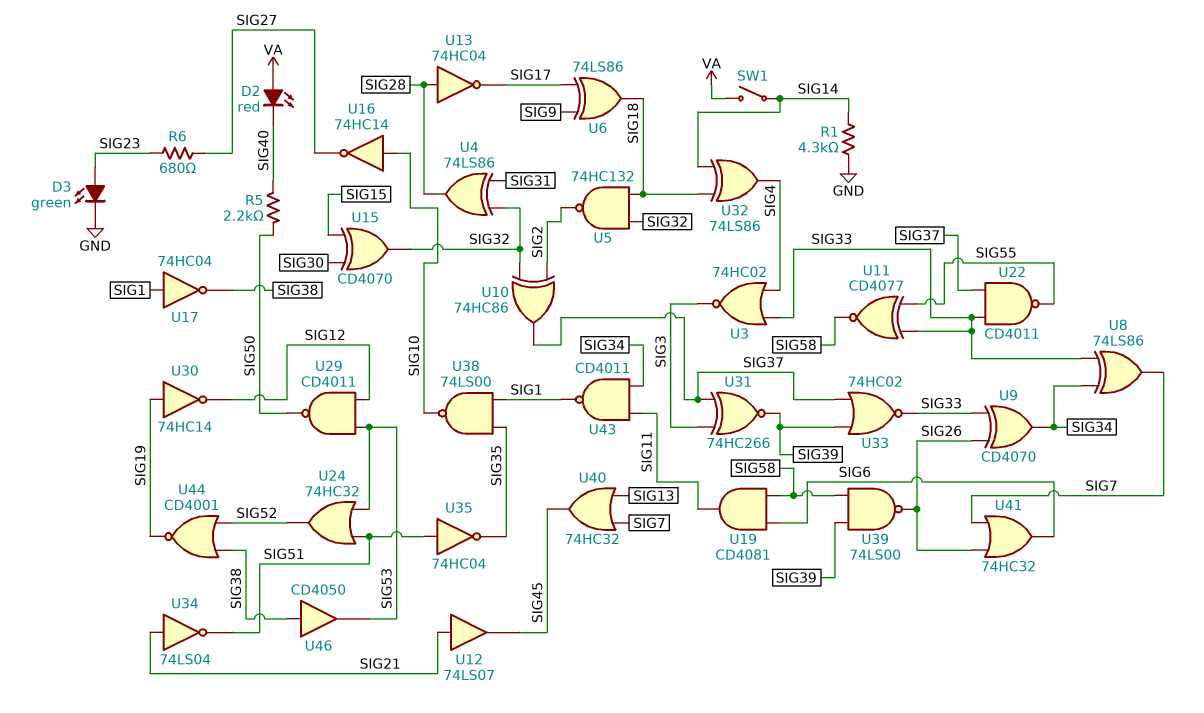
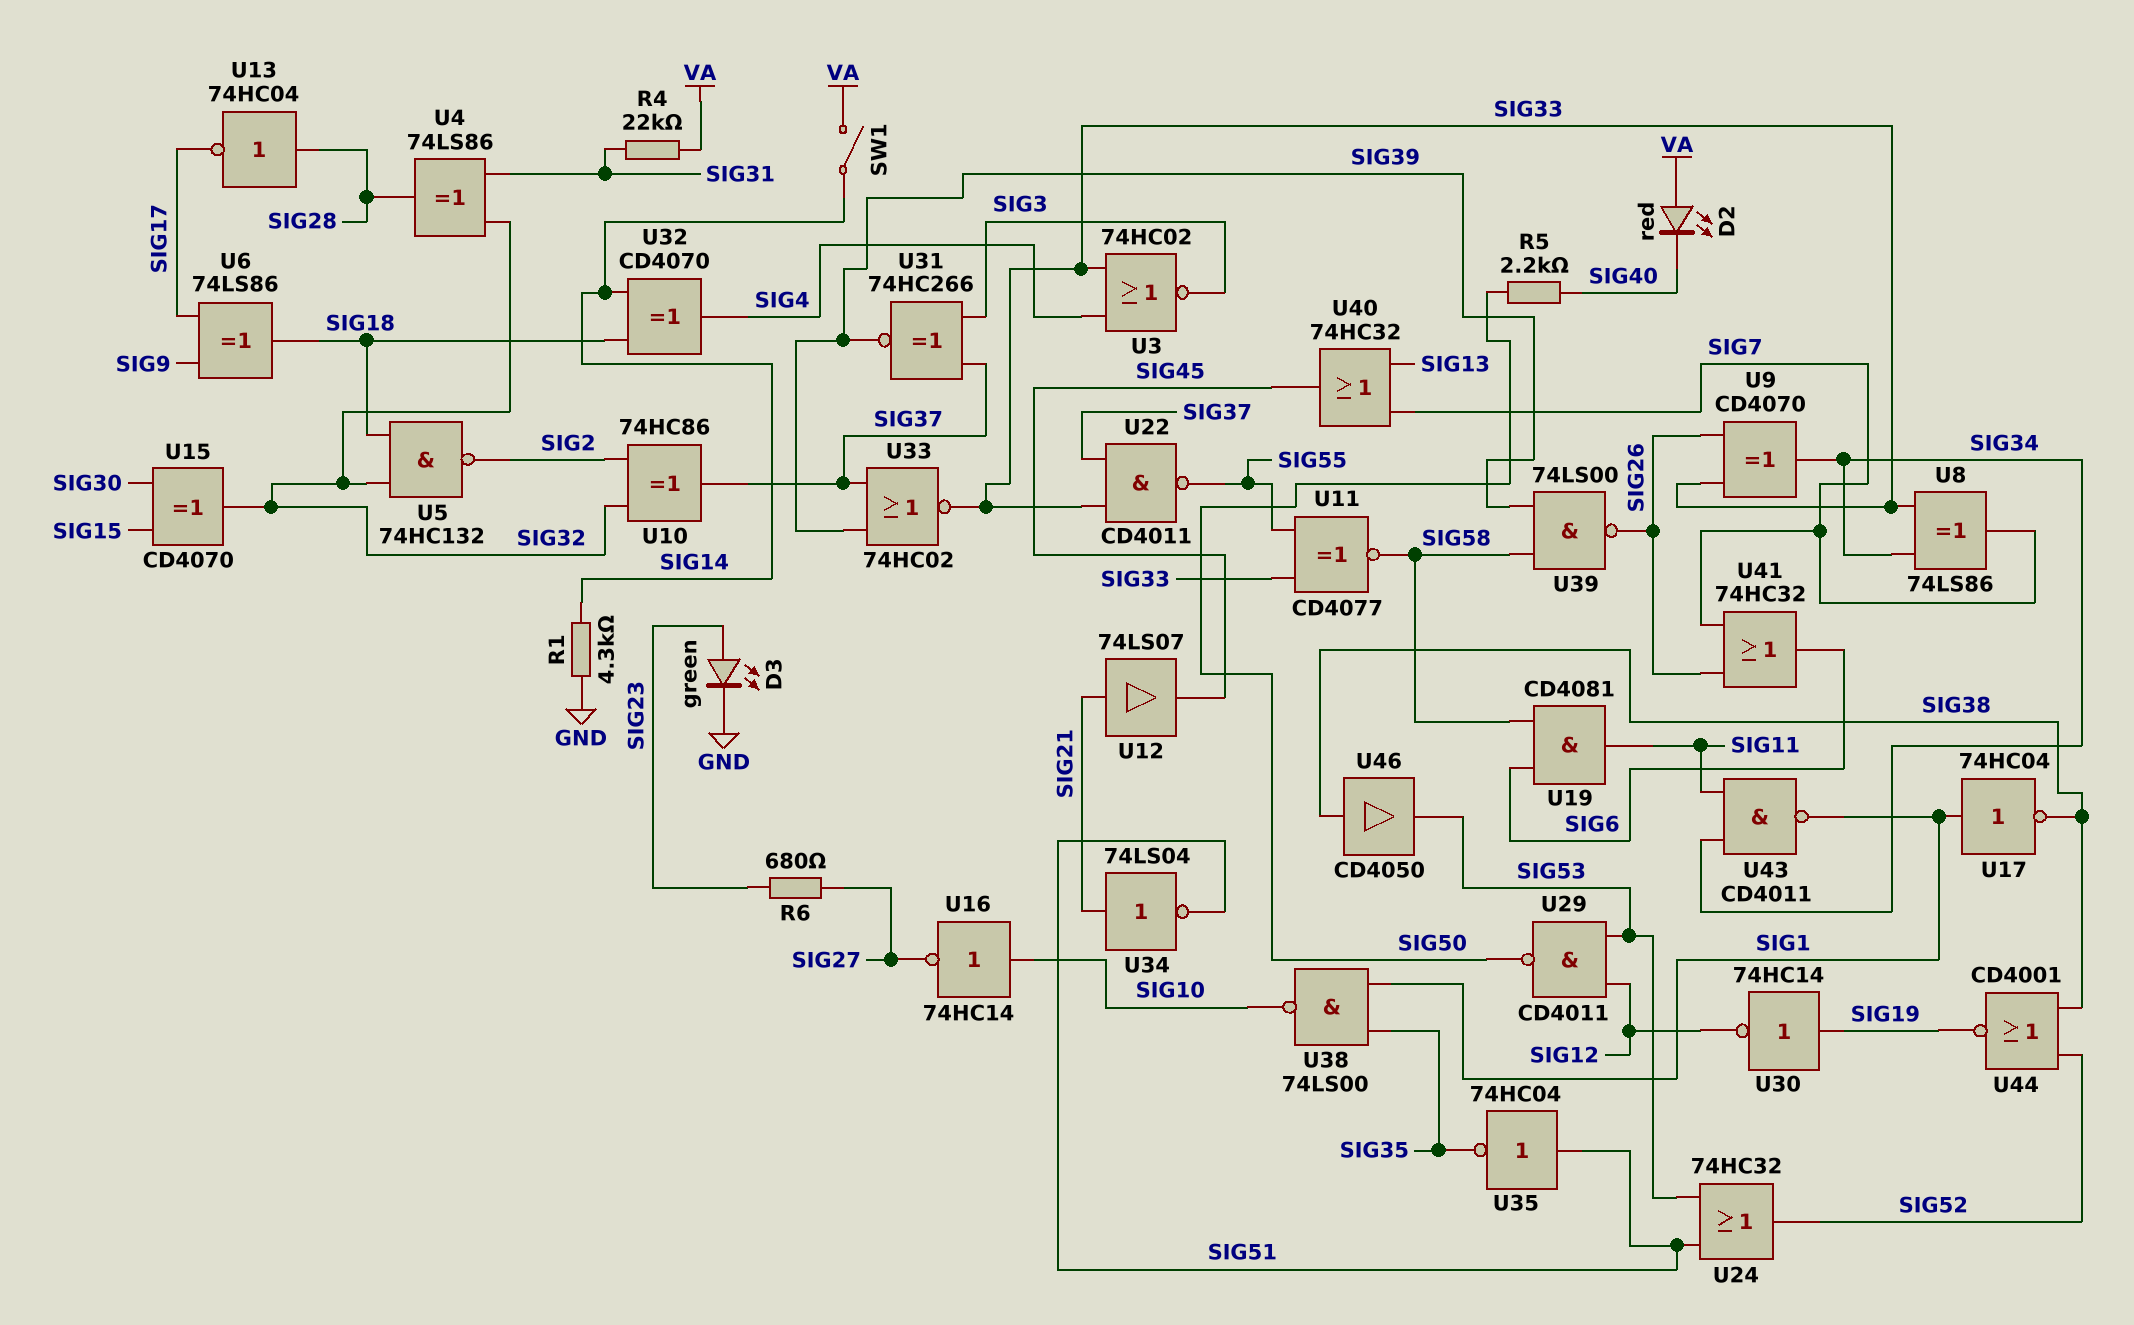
R4: none -> 22k (SIG31, VA)
U32: XOR 74LS86 (in SIG14, in SIG18, out SIG4) -> XOR CD4070 (in SIG14, in SIG18, out SIG4)

